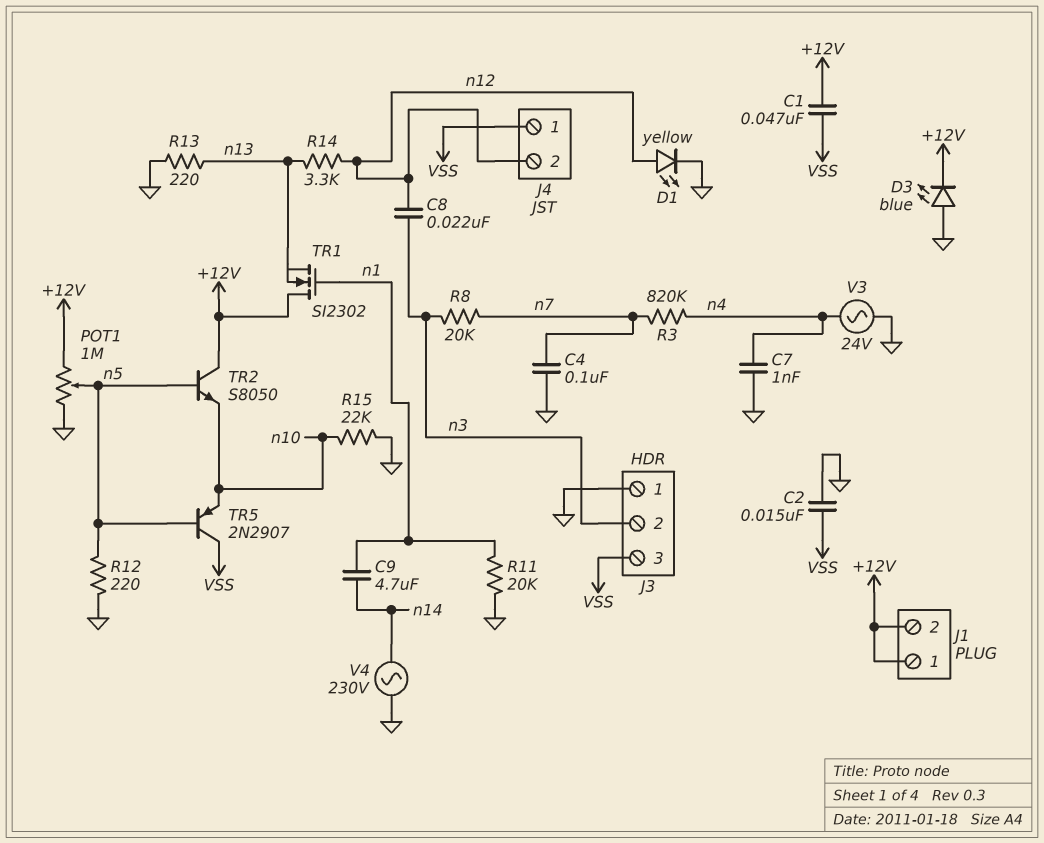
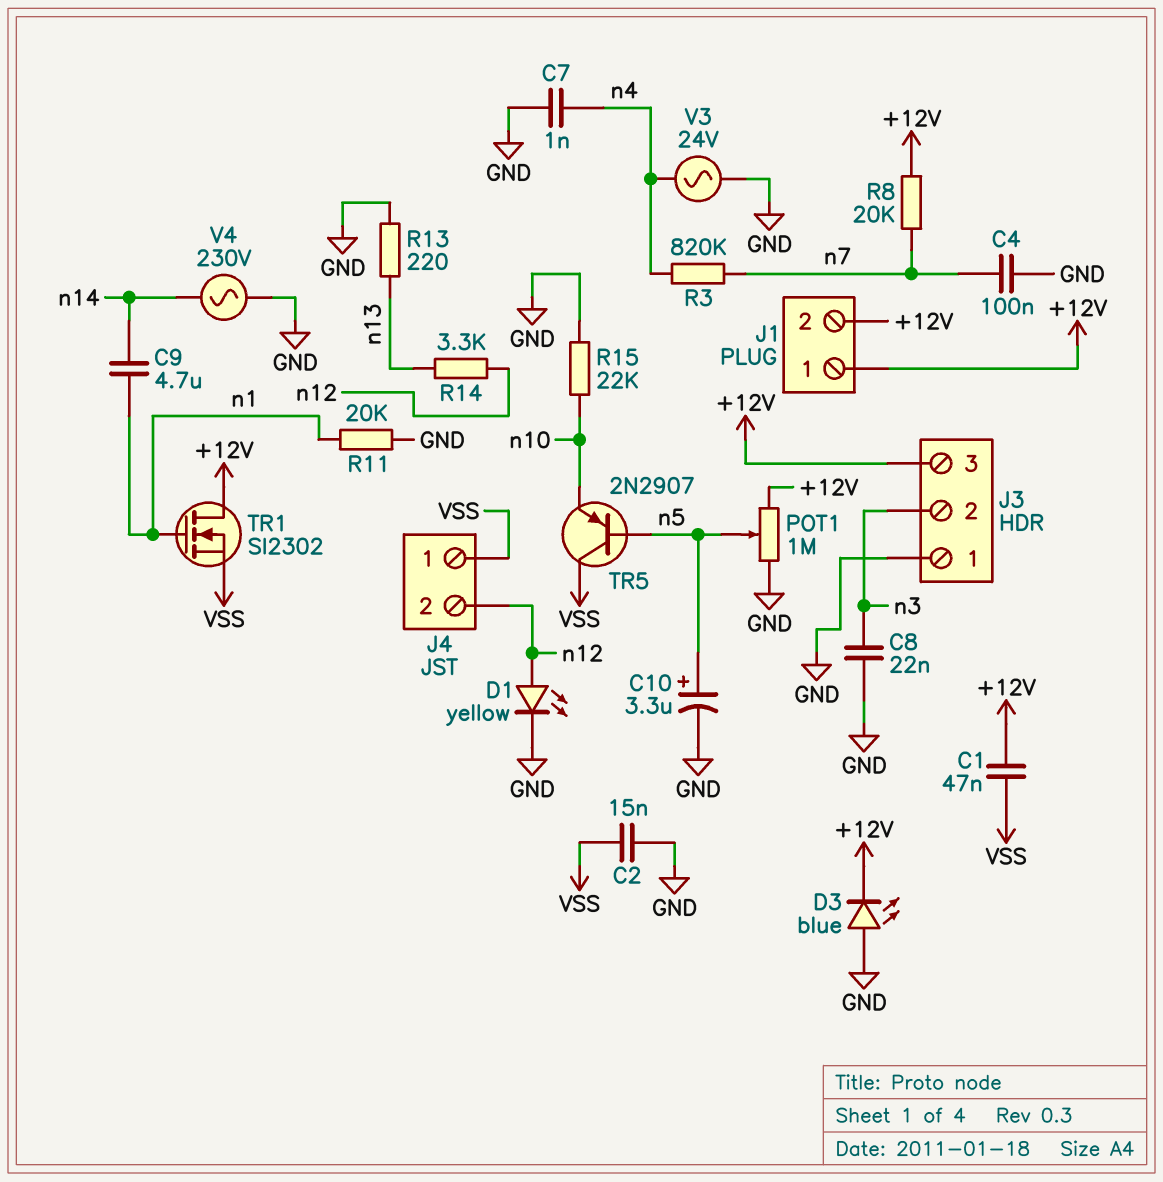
C8: 22nF (n3, n12) -> 22nF (GND, n3)
C10: none -> 3.3uF (plus n5, minus GND)
J3 pin 3: VSS -> +12V
R8: 20k (n3, n7) -> 20k (+12V, n7)
R12: 220 (GND, n5) -> none
TR1: NMOS SI2302 (G n1, D +12V, S n13) -> NMOS SI2302 (G n1, D +12V, S VSS)
TR2: NPN S8050 (B n5, C +12V, E n10) -> none

